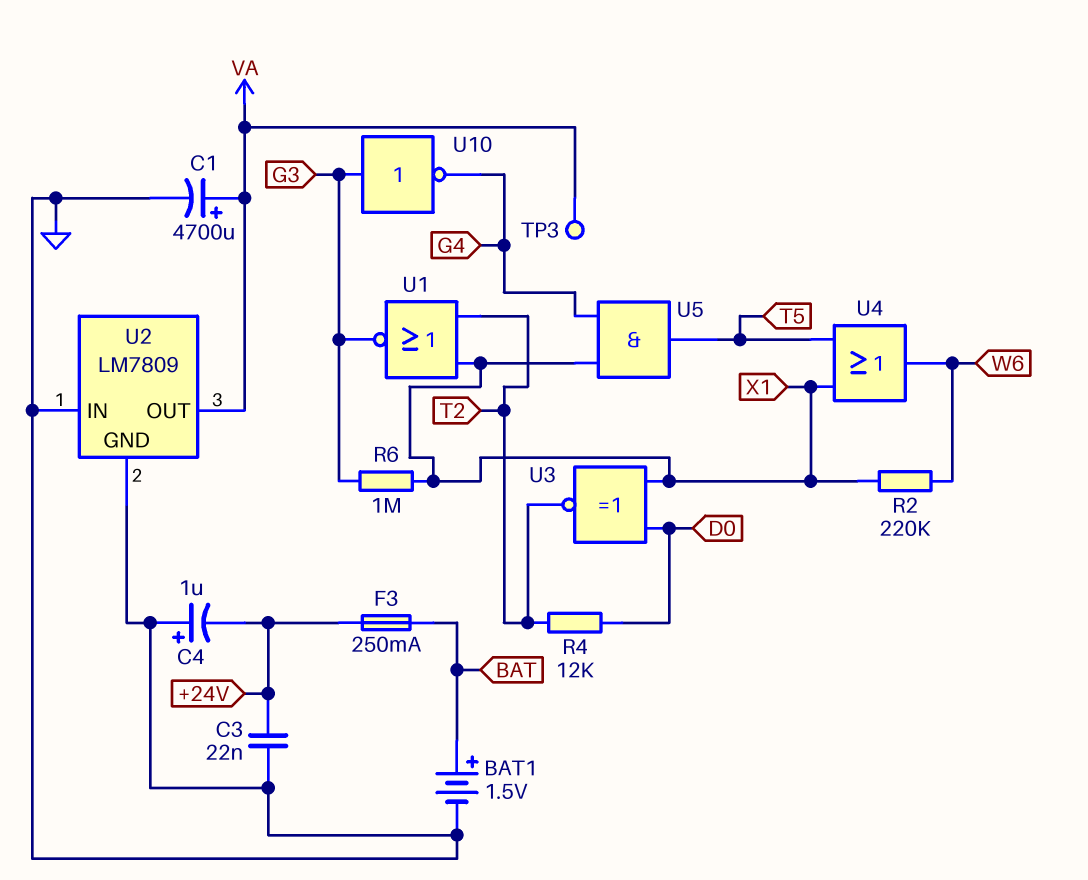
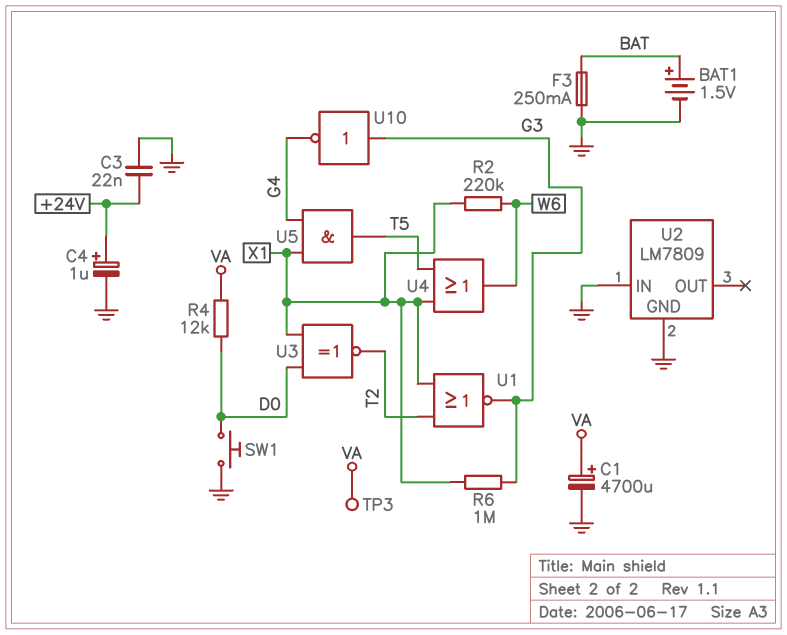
C4: 1uF (plus GND, minus +24V) -> 1uF (plus +24V, minus GND)
F3: 250mA (+24V, BAT) -> 250mA (BAT, GND)
R4: 12k (D0, T2) -> 12k (D0, VA)
SW1: none -> button (D0, GND)
U2 pin OUT: VA -> none

